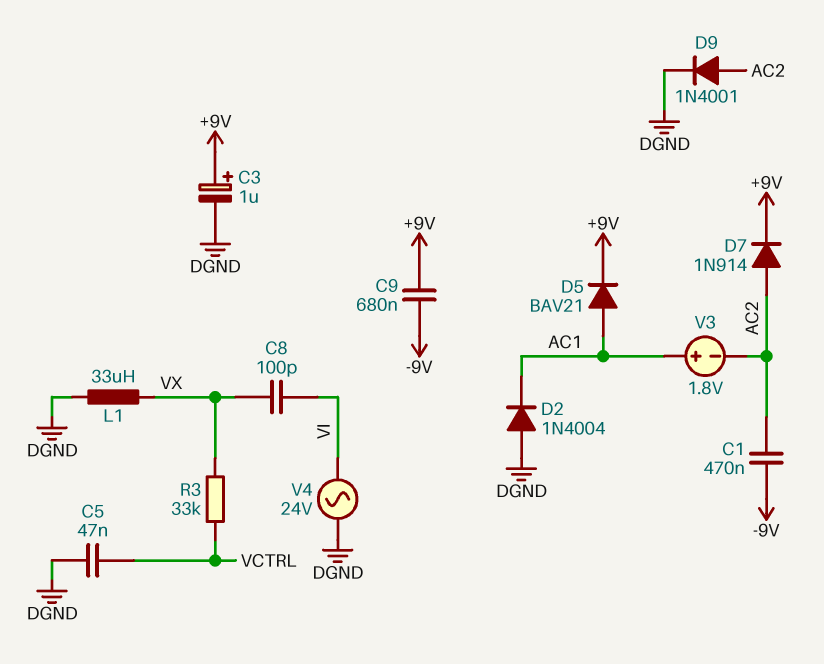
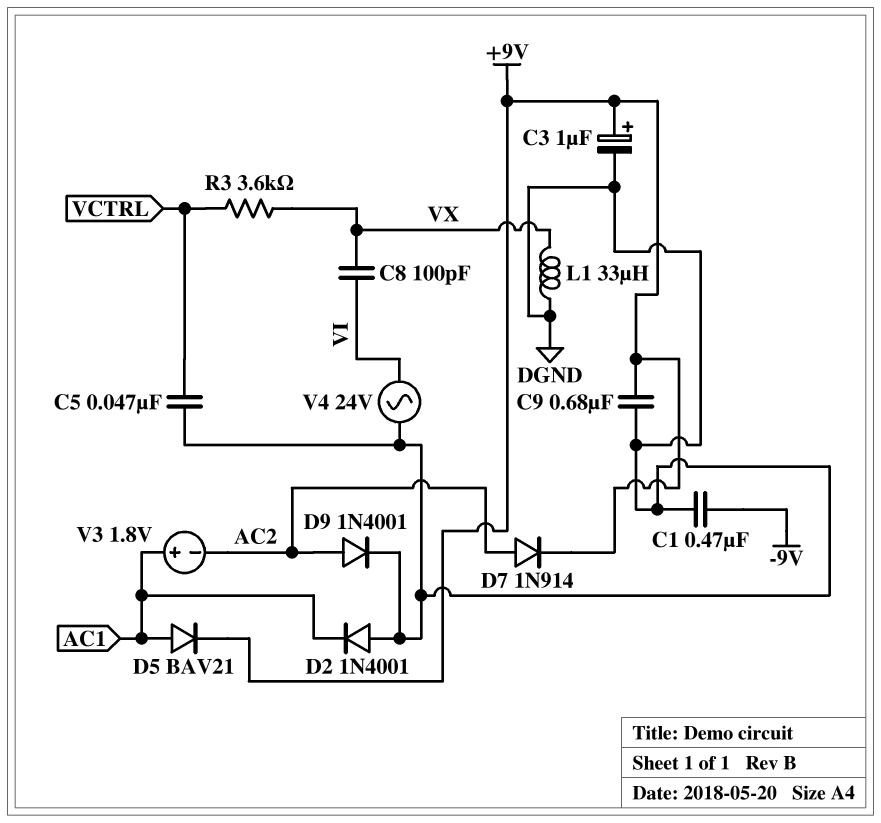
C1: 470nF (-9V, AC2) -> 470nF (-9V, DGND)
C9: 680nF (+9V, -9V) -> 680nF (+9V, DGND)
D2: diode 1N4004 (A DGND, K AC1) -> diode 1N4001 (A DGND, K AC1)
R3: 33k (VCTRL, VX) -> 3.6k (VCTRL, VX)

